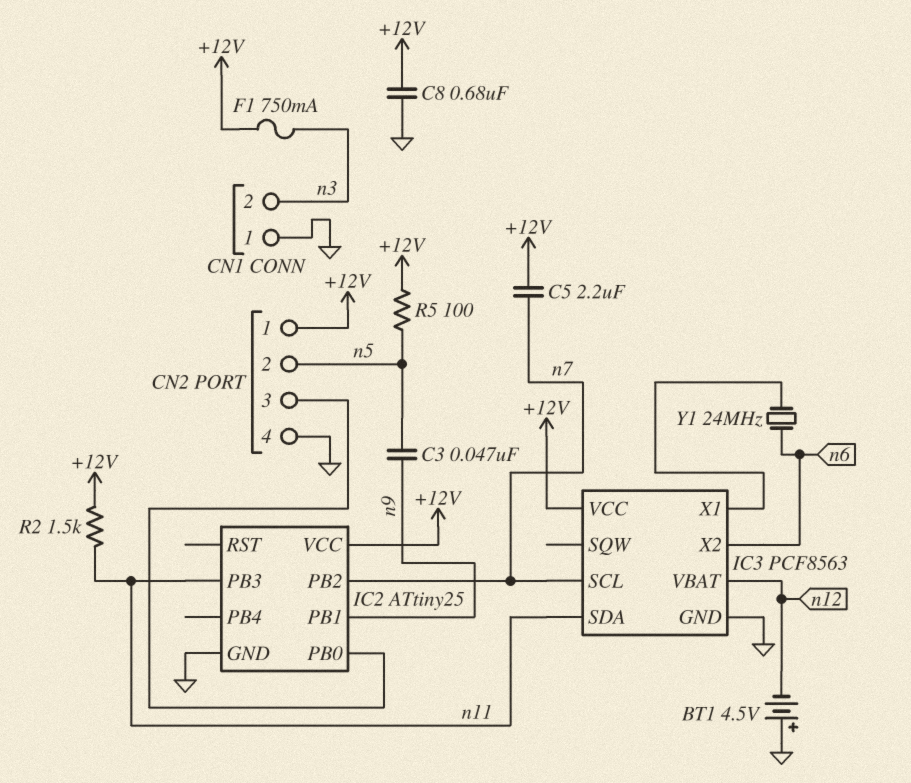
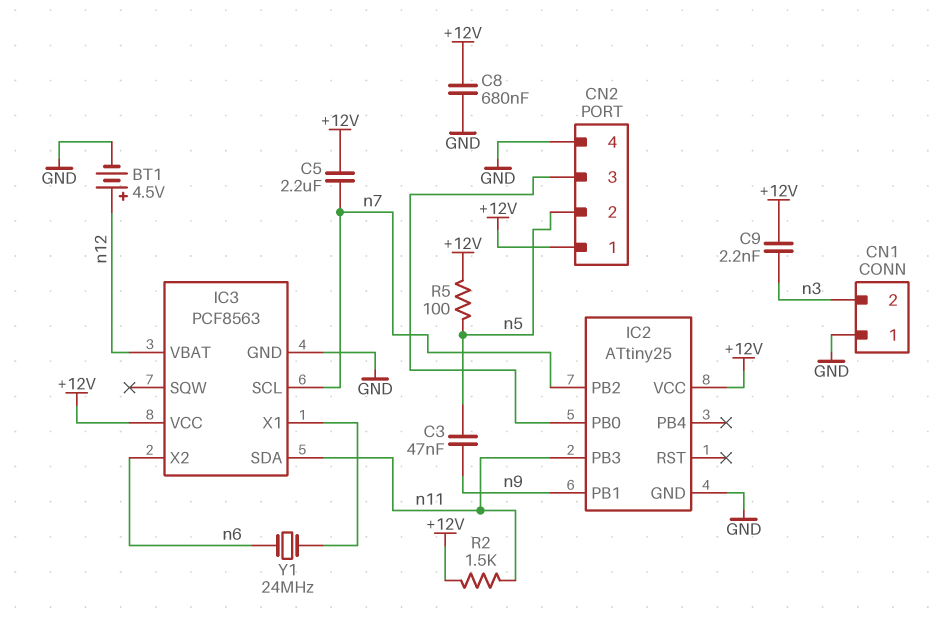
BT1: 4.5V (plus GND, minus n12) -> 4.5V (plus n12, minus GND)
C9: none -> 2.2nF (+12V, n3)
F1: 750mA (+12V, n3) -> none

